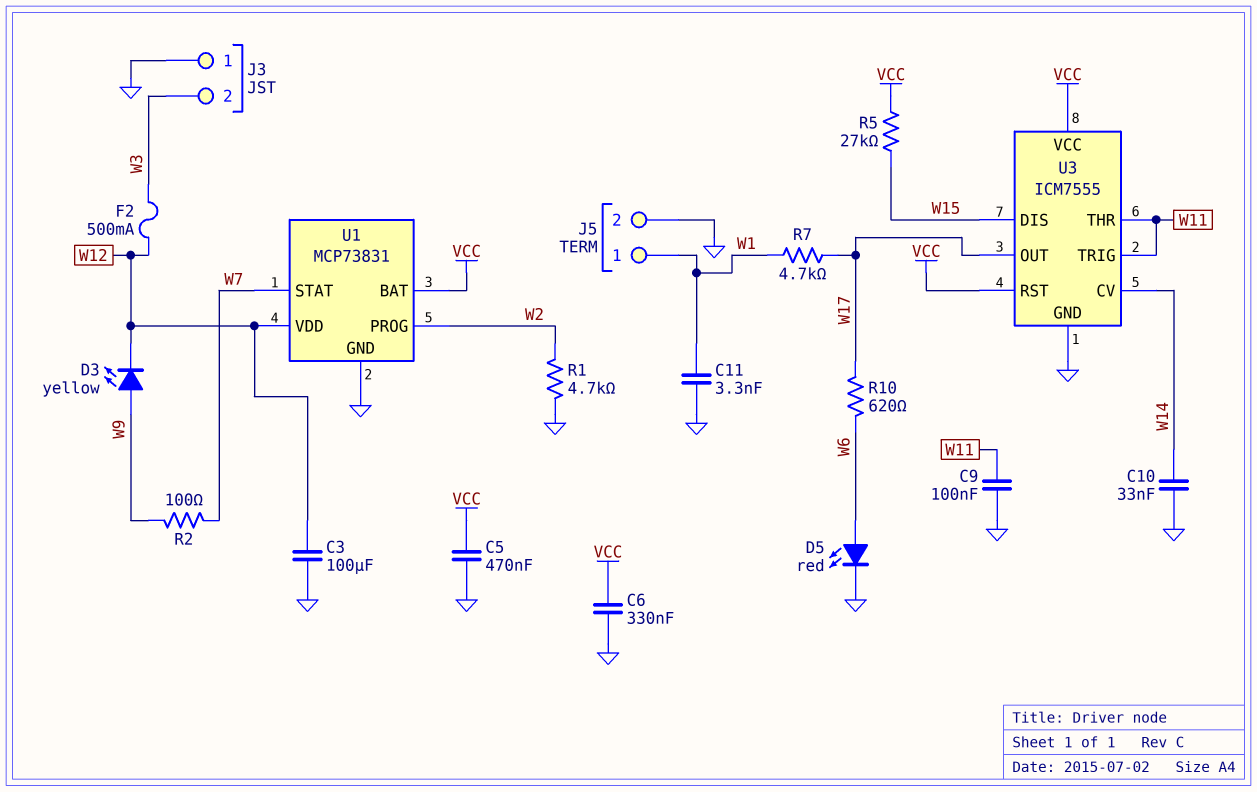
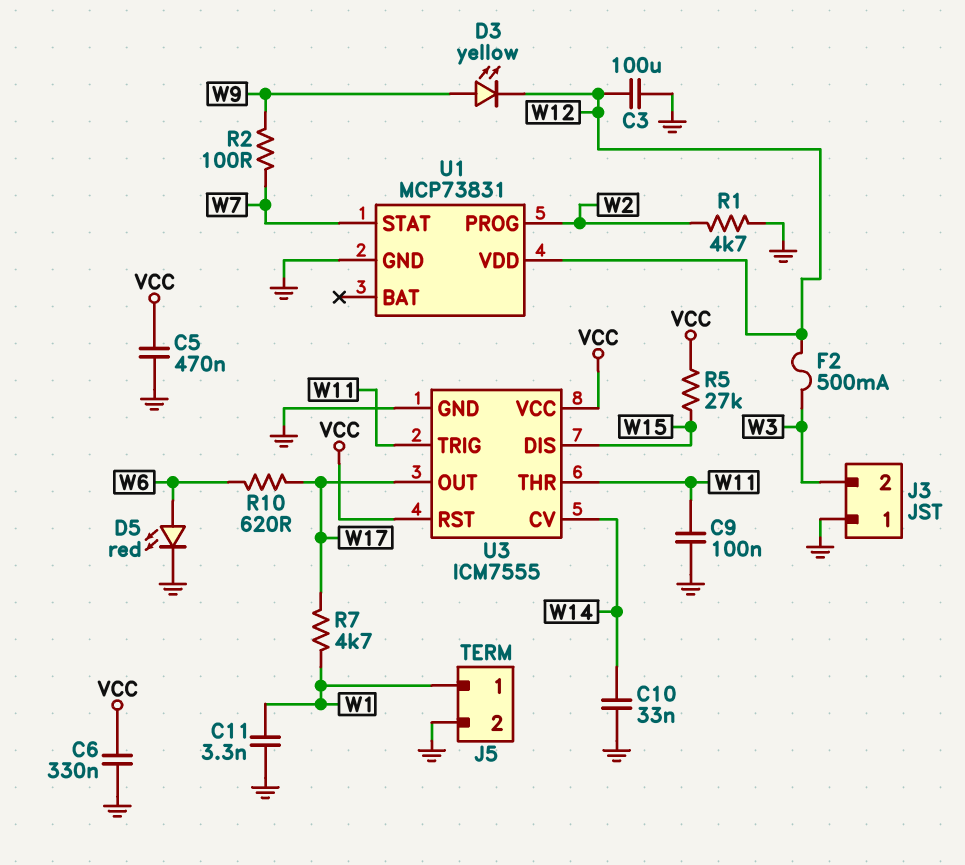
U1 pin BAT: VCC -> none

